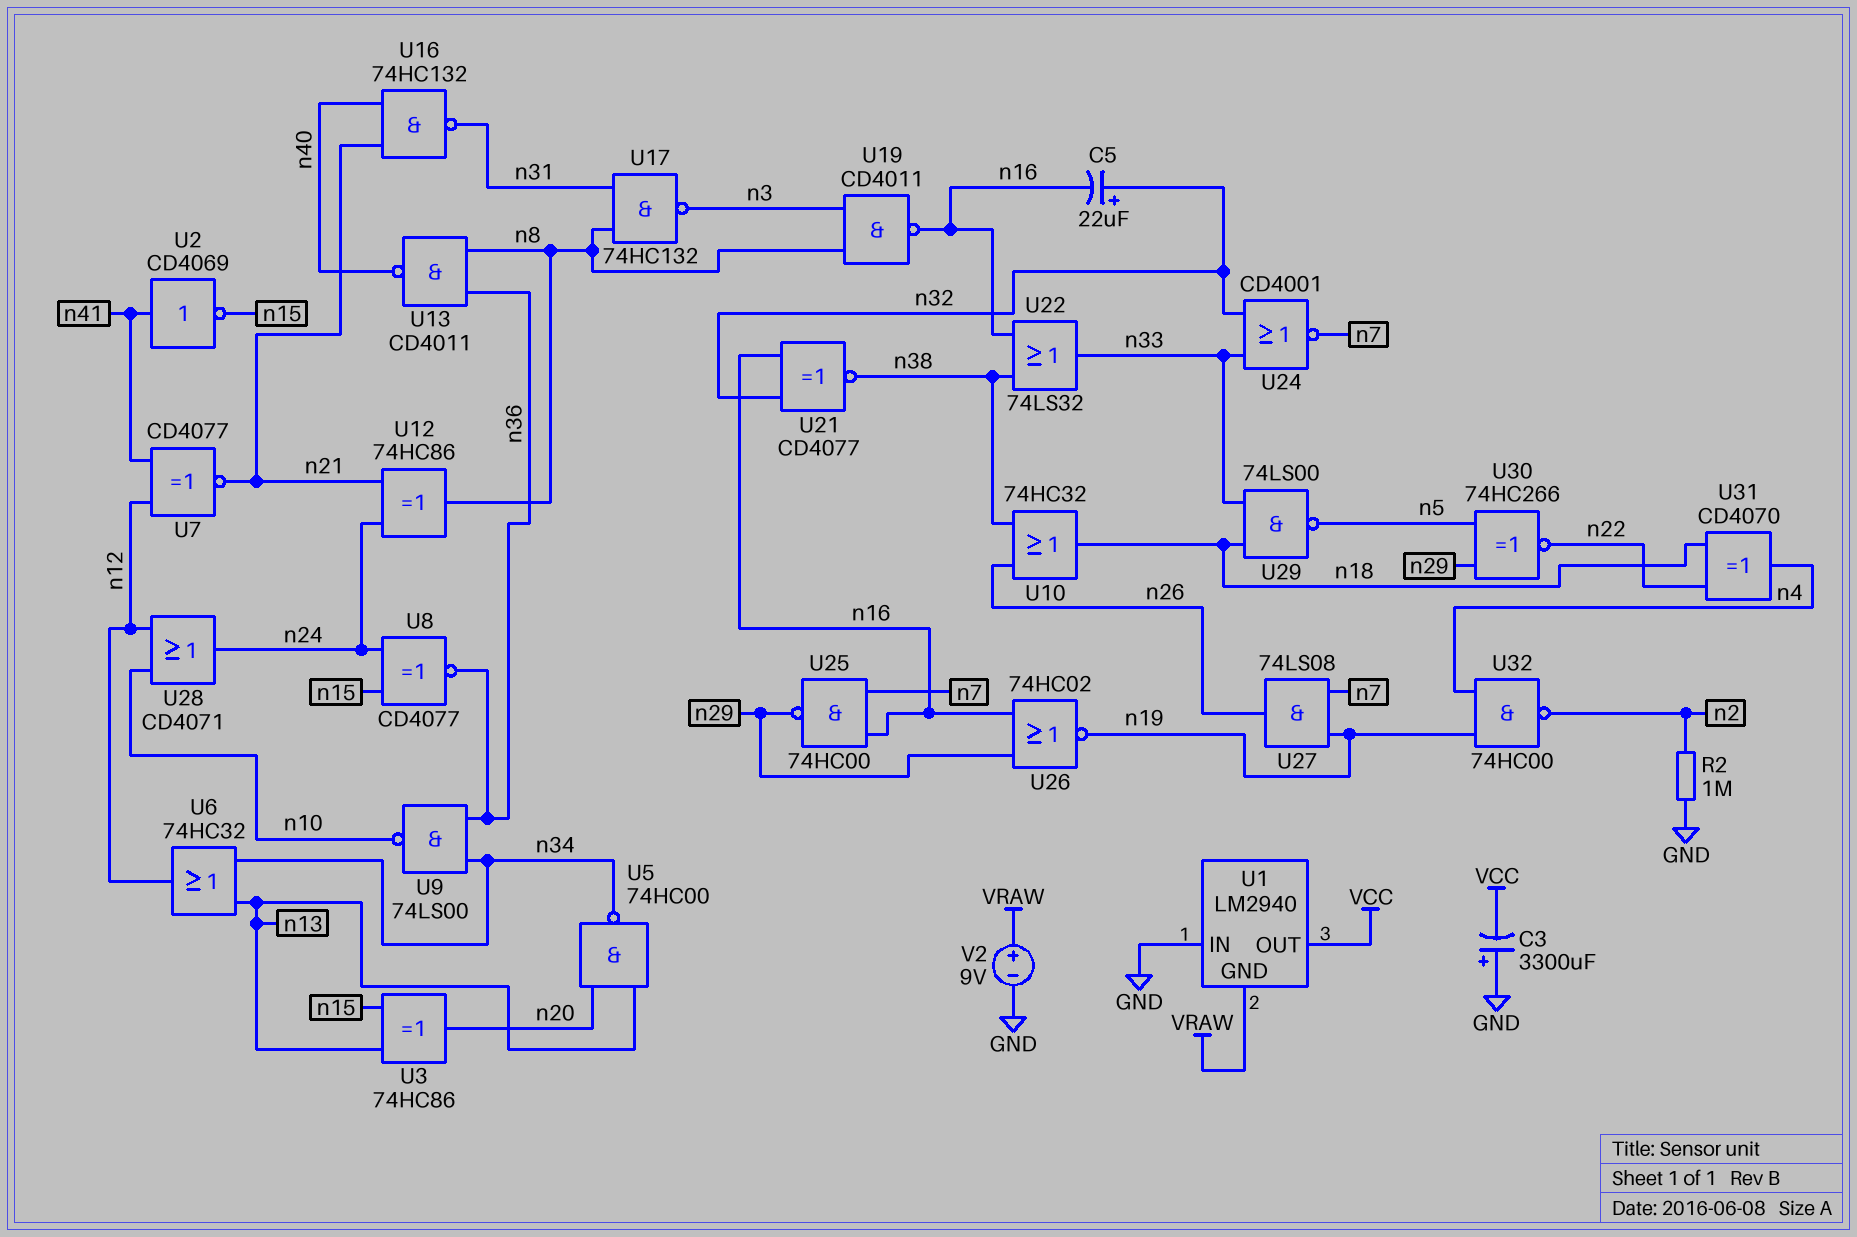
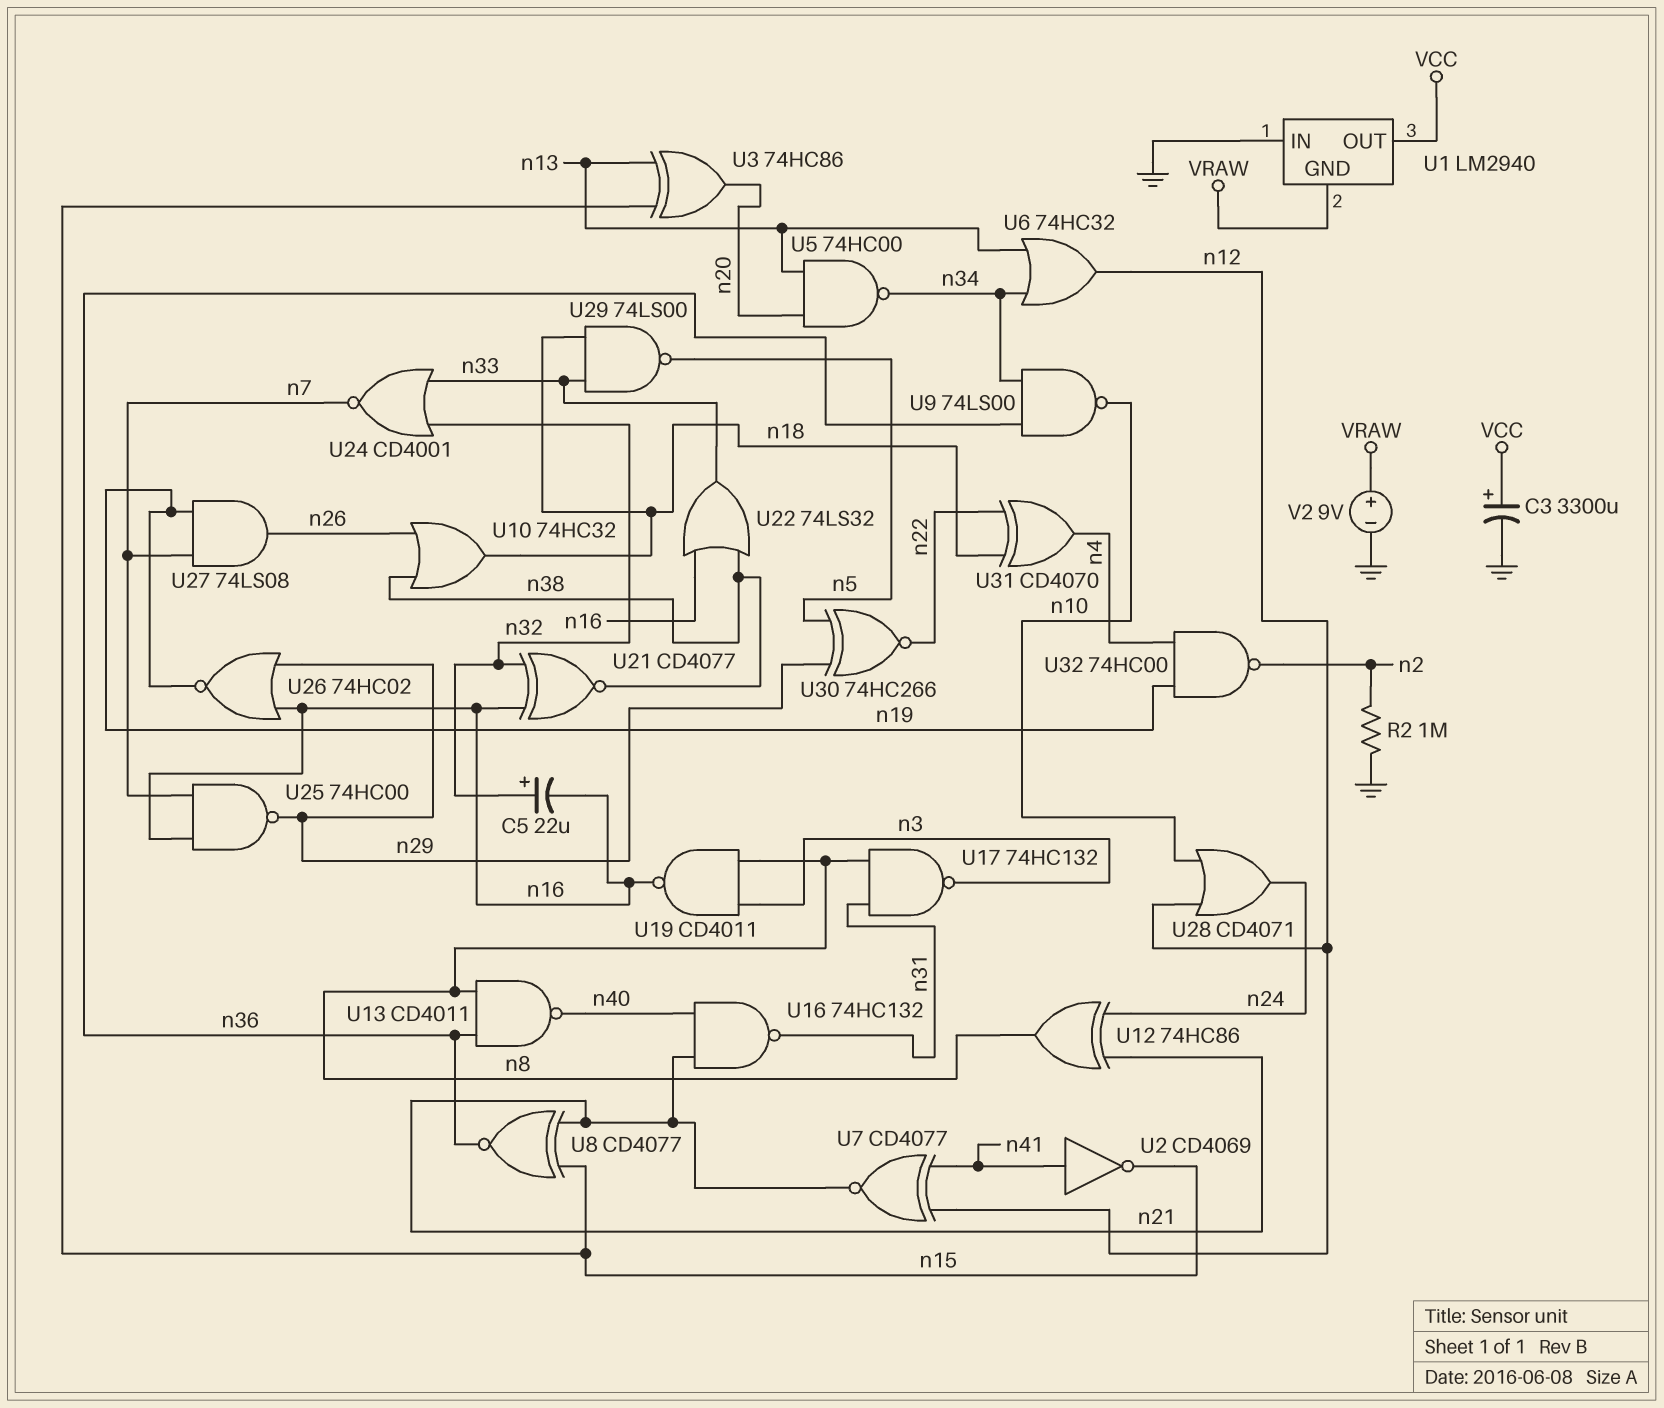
C3: 3300uF (plus GND, minus VCC) -> 3300uF (plus VCC, minus GND)
U8: XNOR CD4077 (in n15, in n24, out n36) -> XNOR CD4077 (in n15, in n21, out n36)

